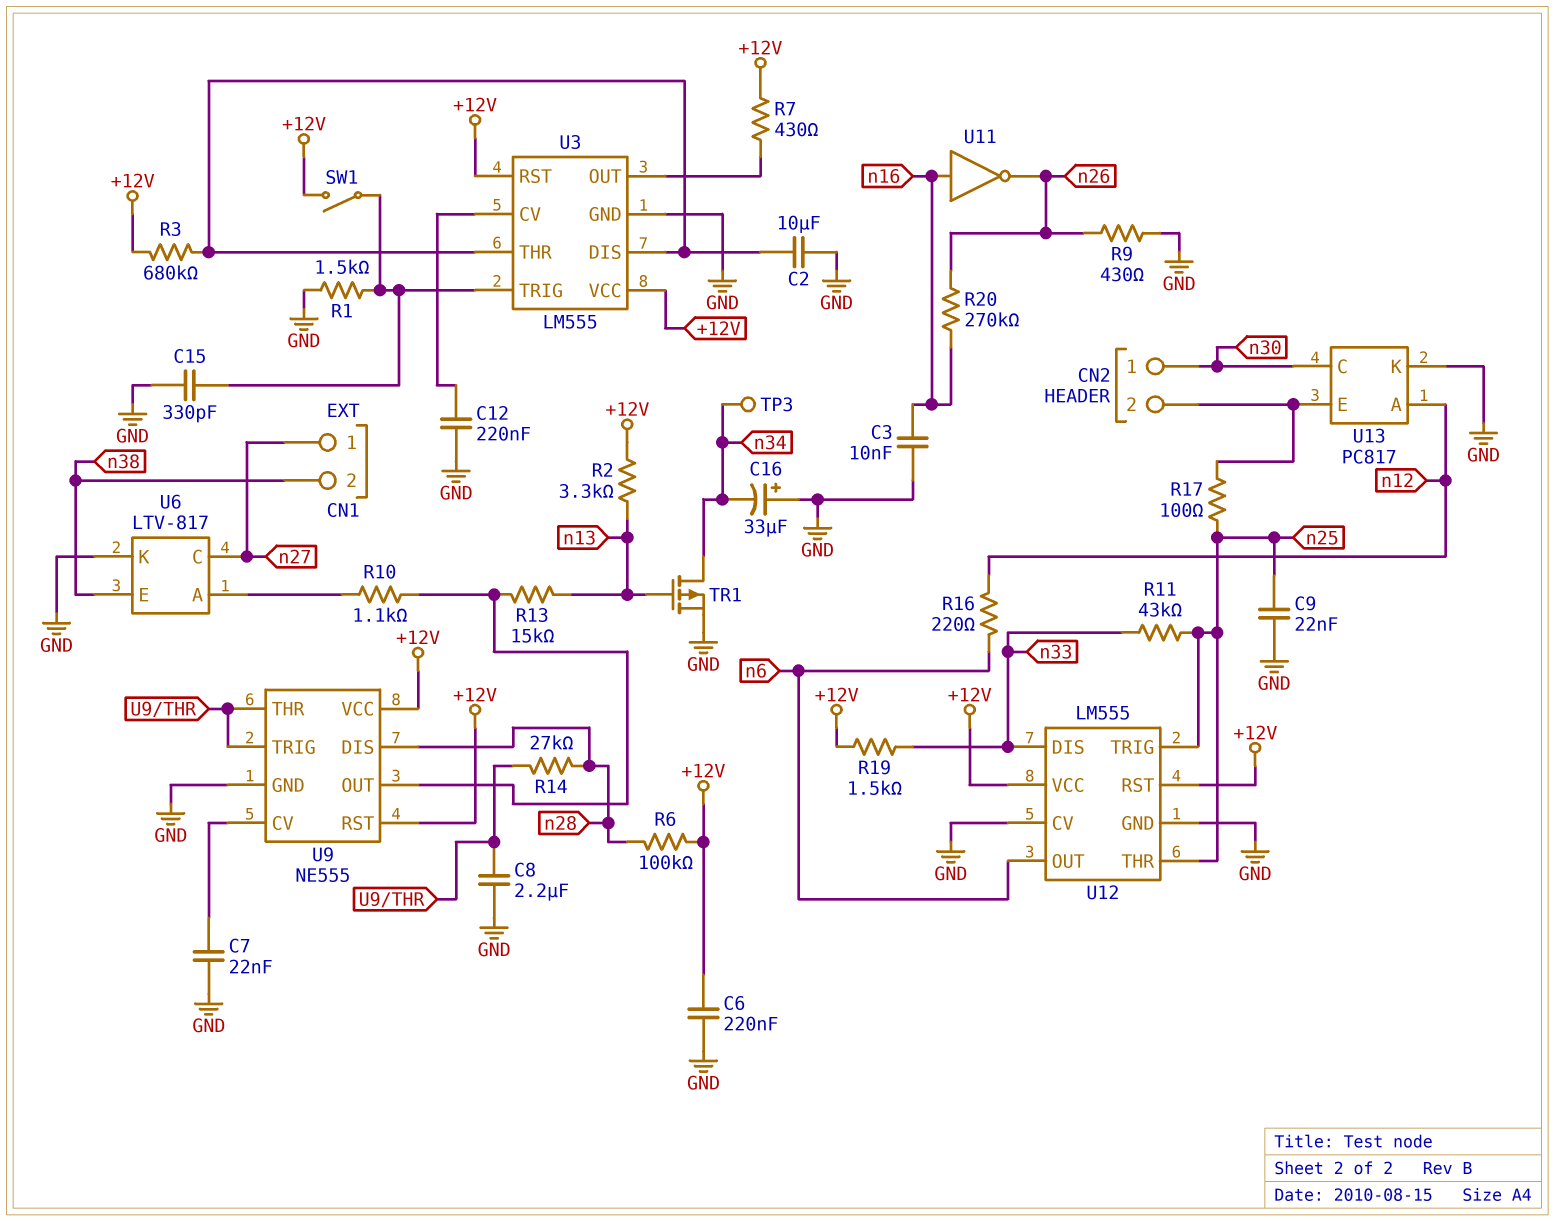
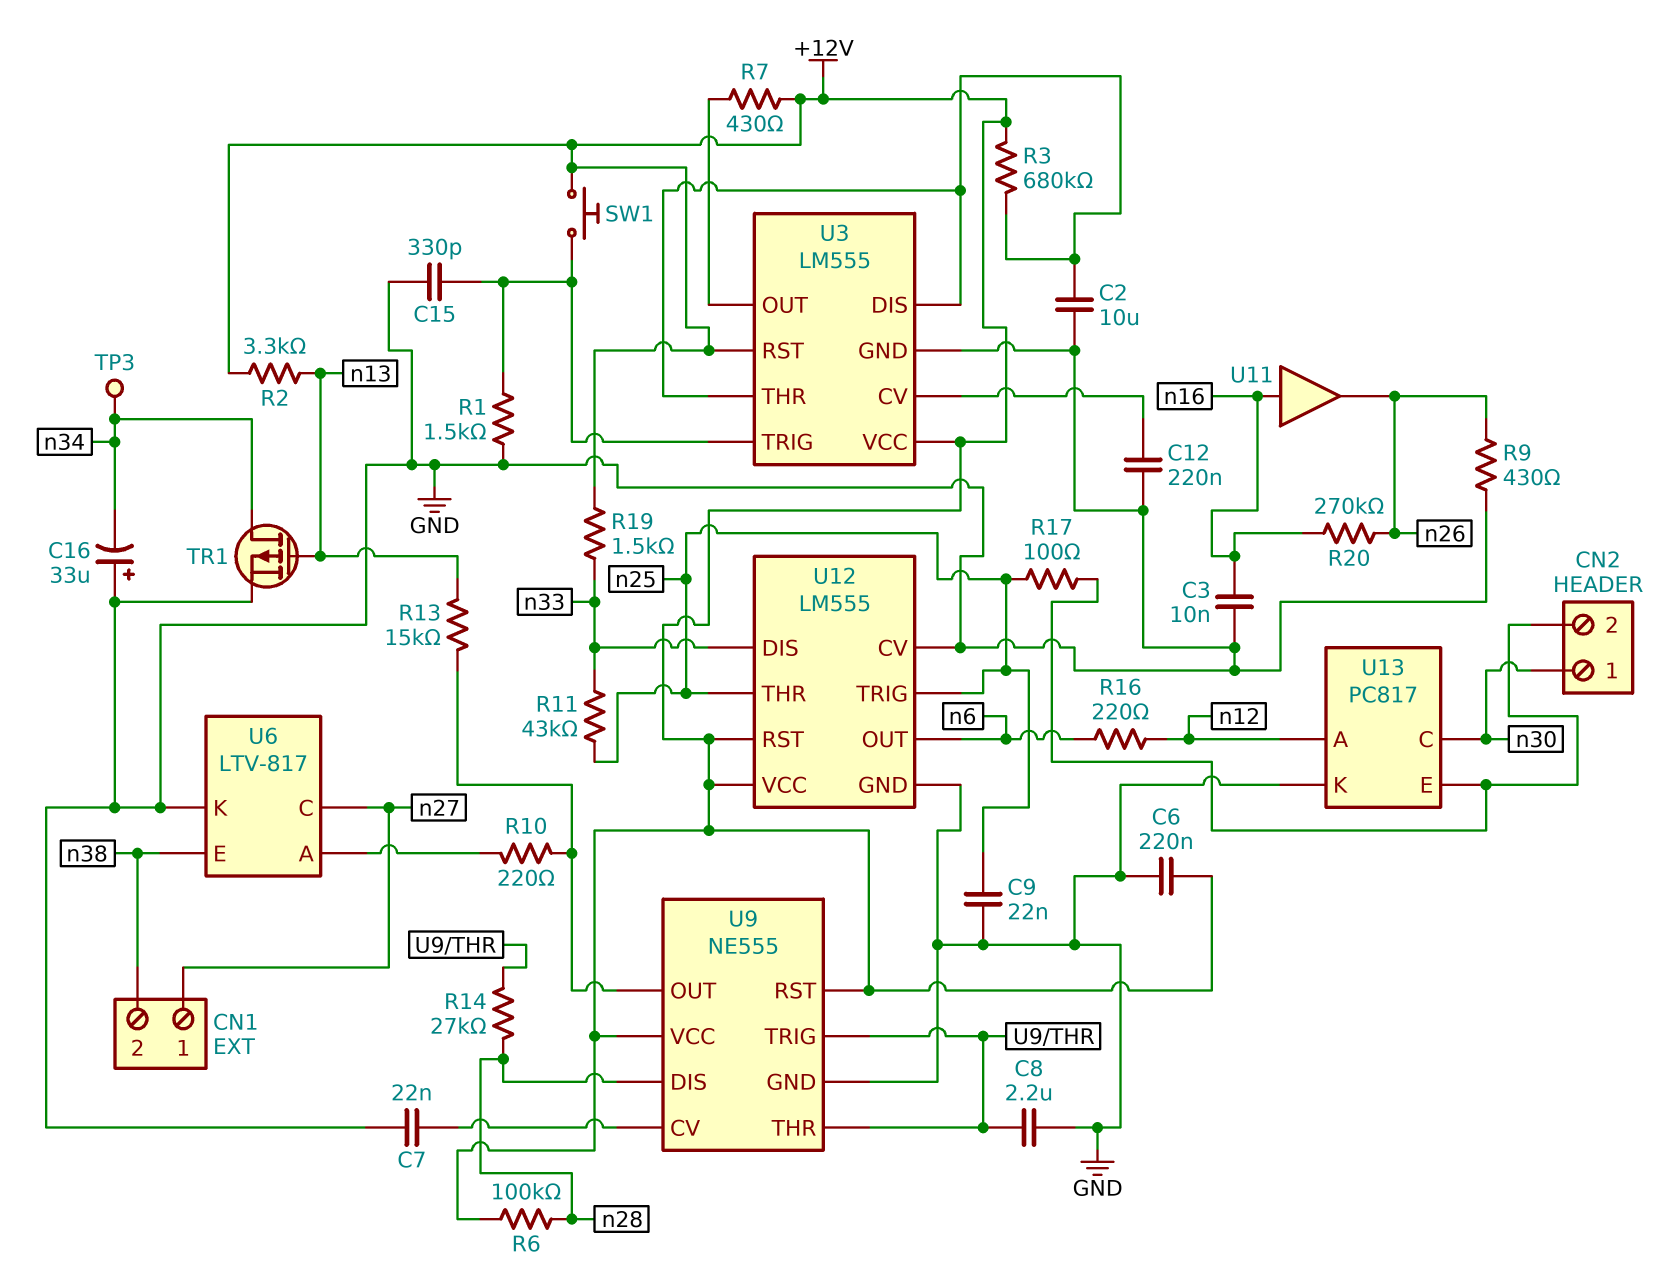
R10: 1.1k (U6/A, U9/OUT) -> 220 (U6/A, U9/OUT)
SW1: switch (+12V, U3/TRIG) -> button (+12V, U3/TRIG)
U11: NOT (in n16, out n26) -> buffer (in n16, out n26)

